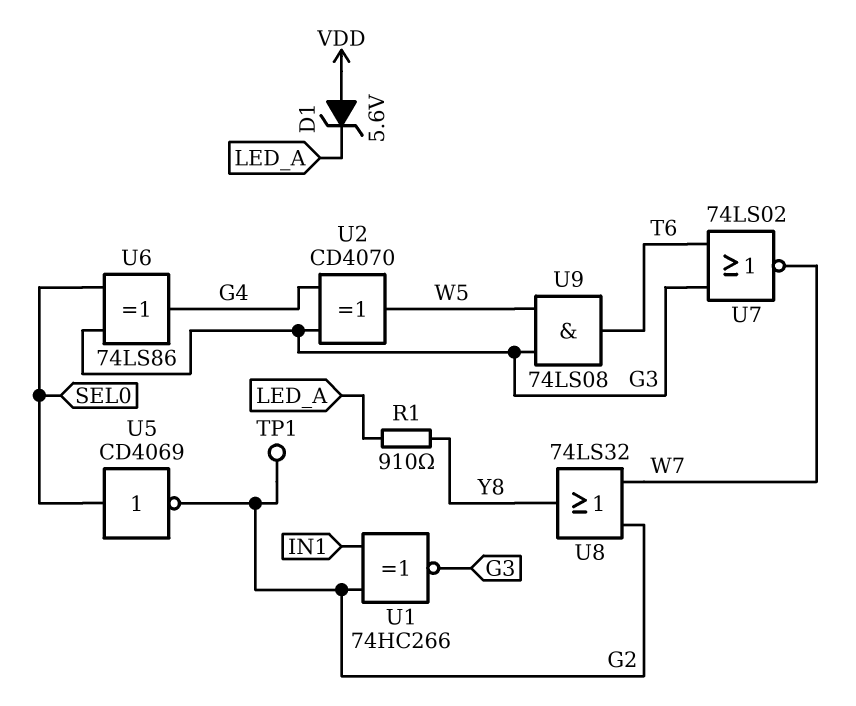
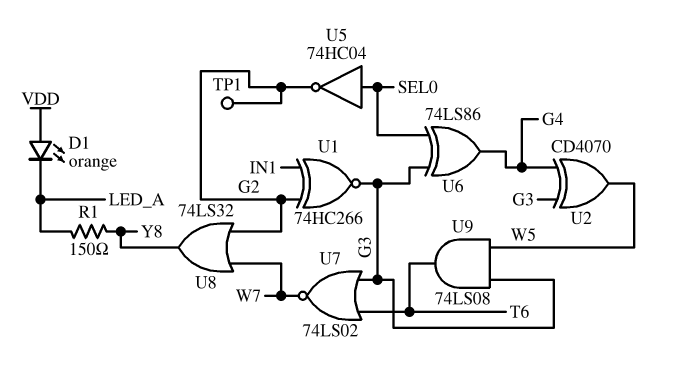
D1: zener 5.6V (A VDD, K LED_A) -> LED orange (A VDD, K LED_A)
R1: 910 (LED_A, Y8) -> 150 (LED_A, Y8)
U5: NOT CD4069 (in SEL0, out G2) -> NOT 74HC04 (in SEL0, out G2)

